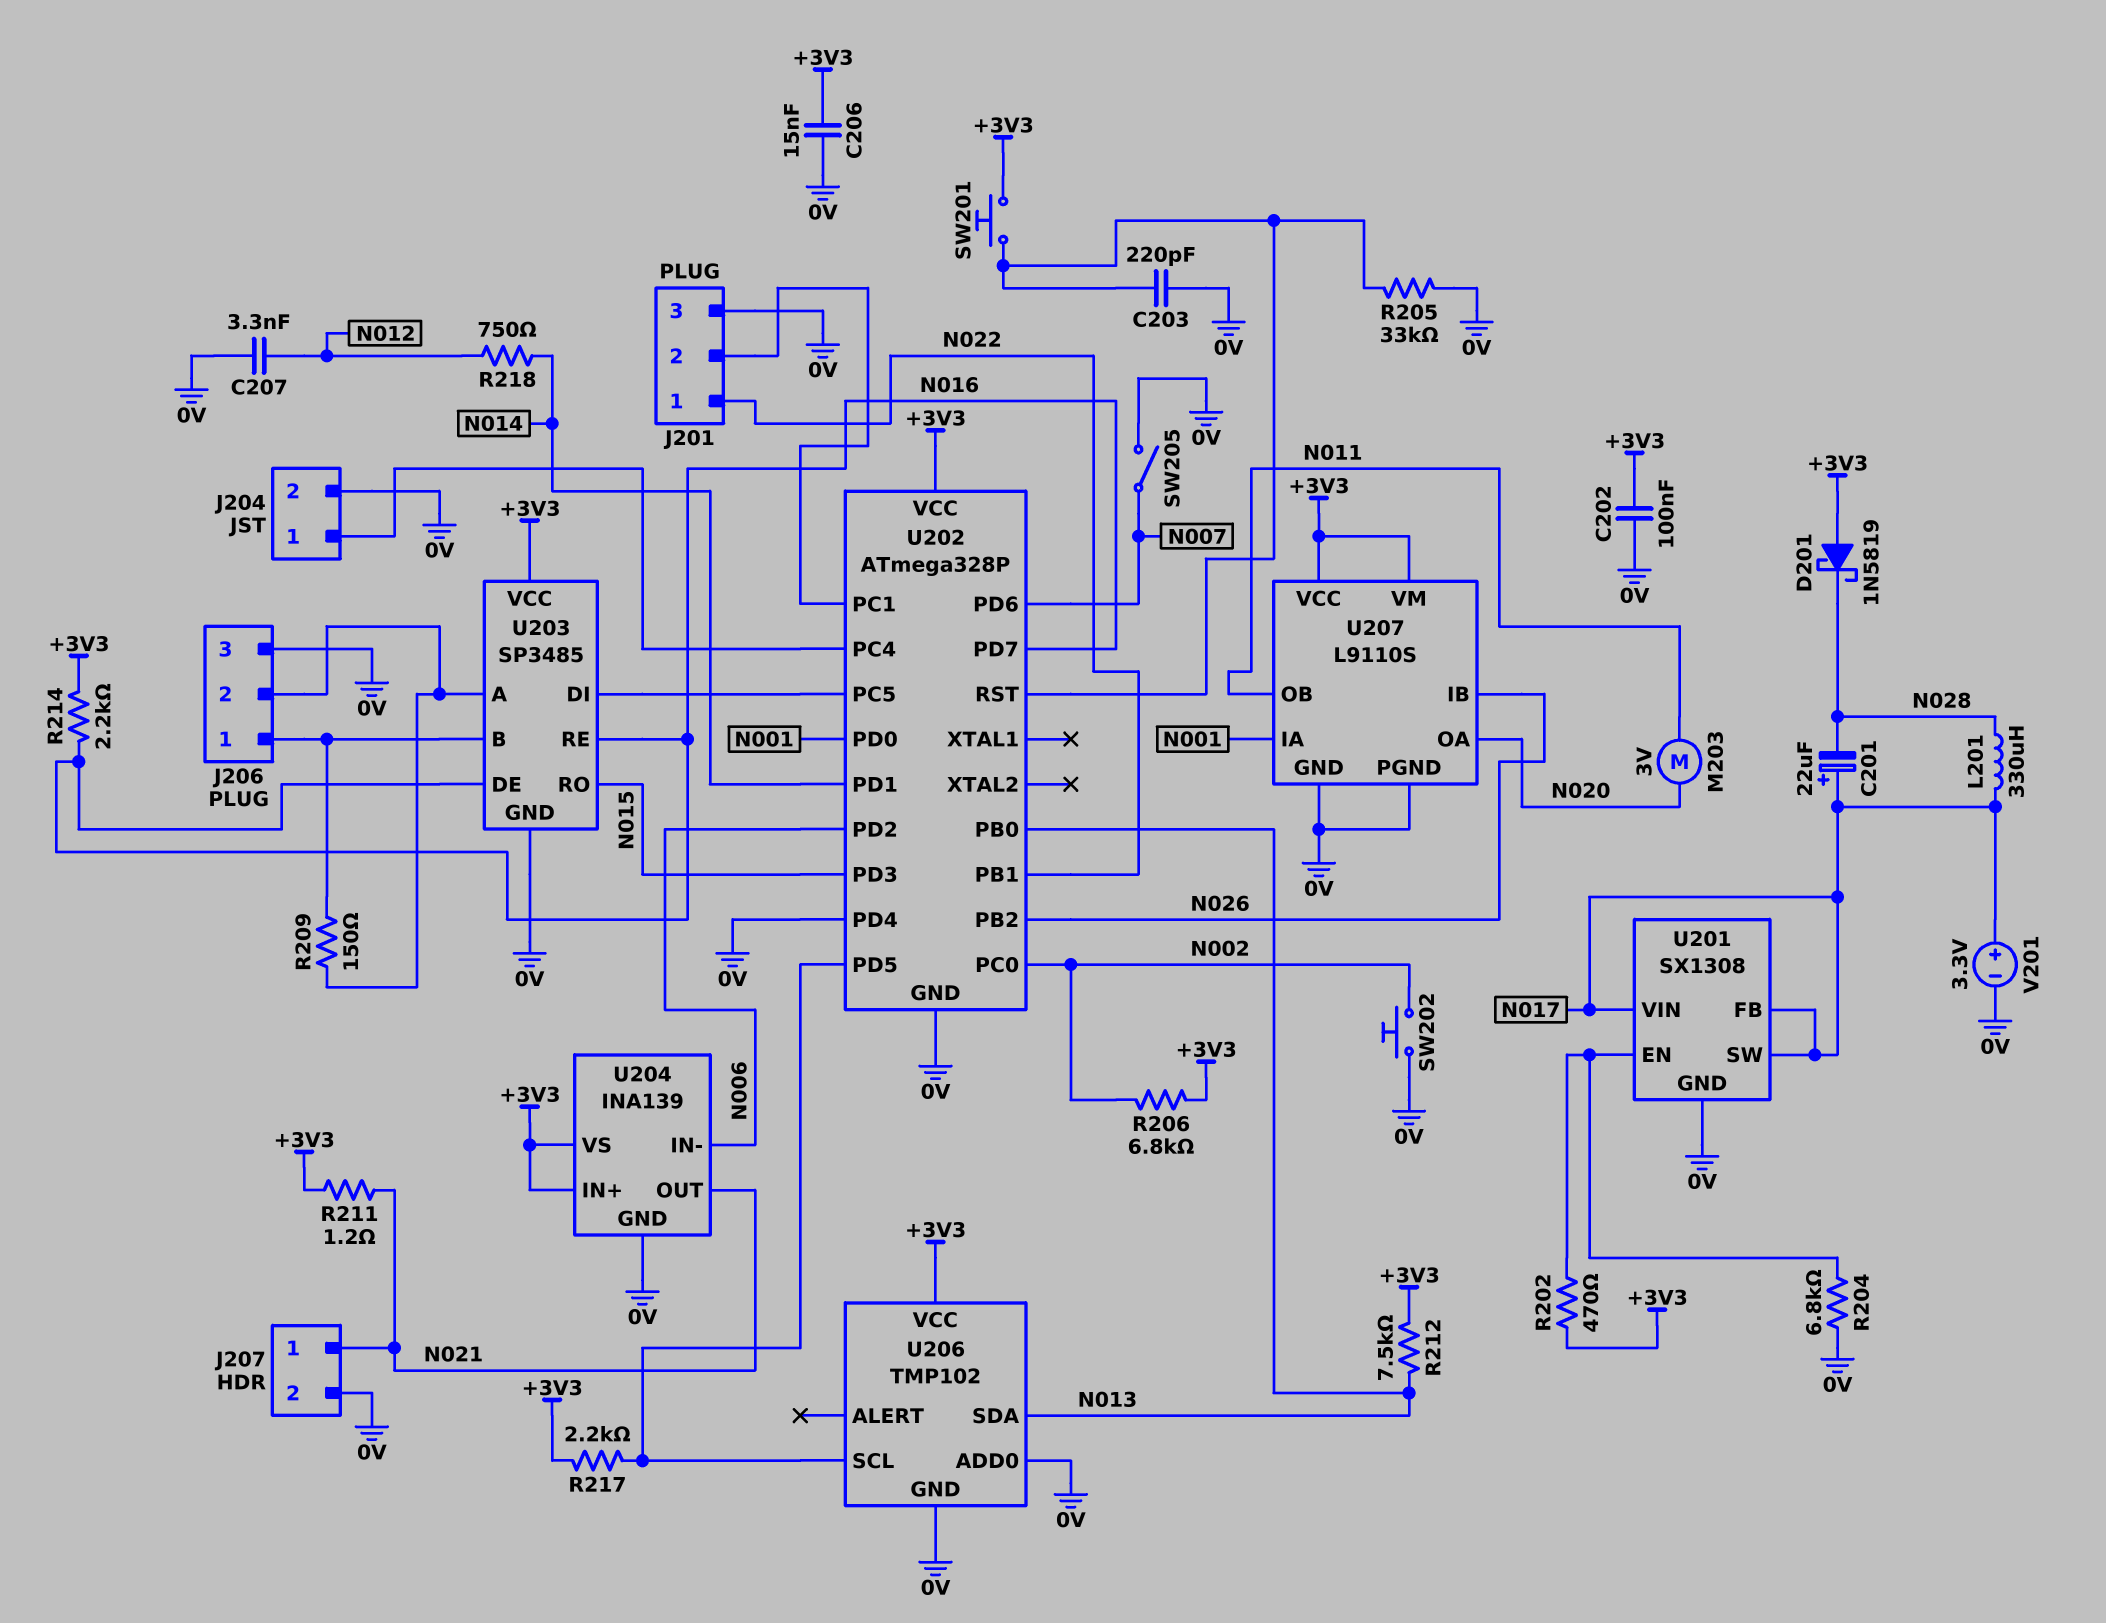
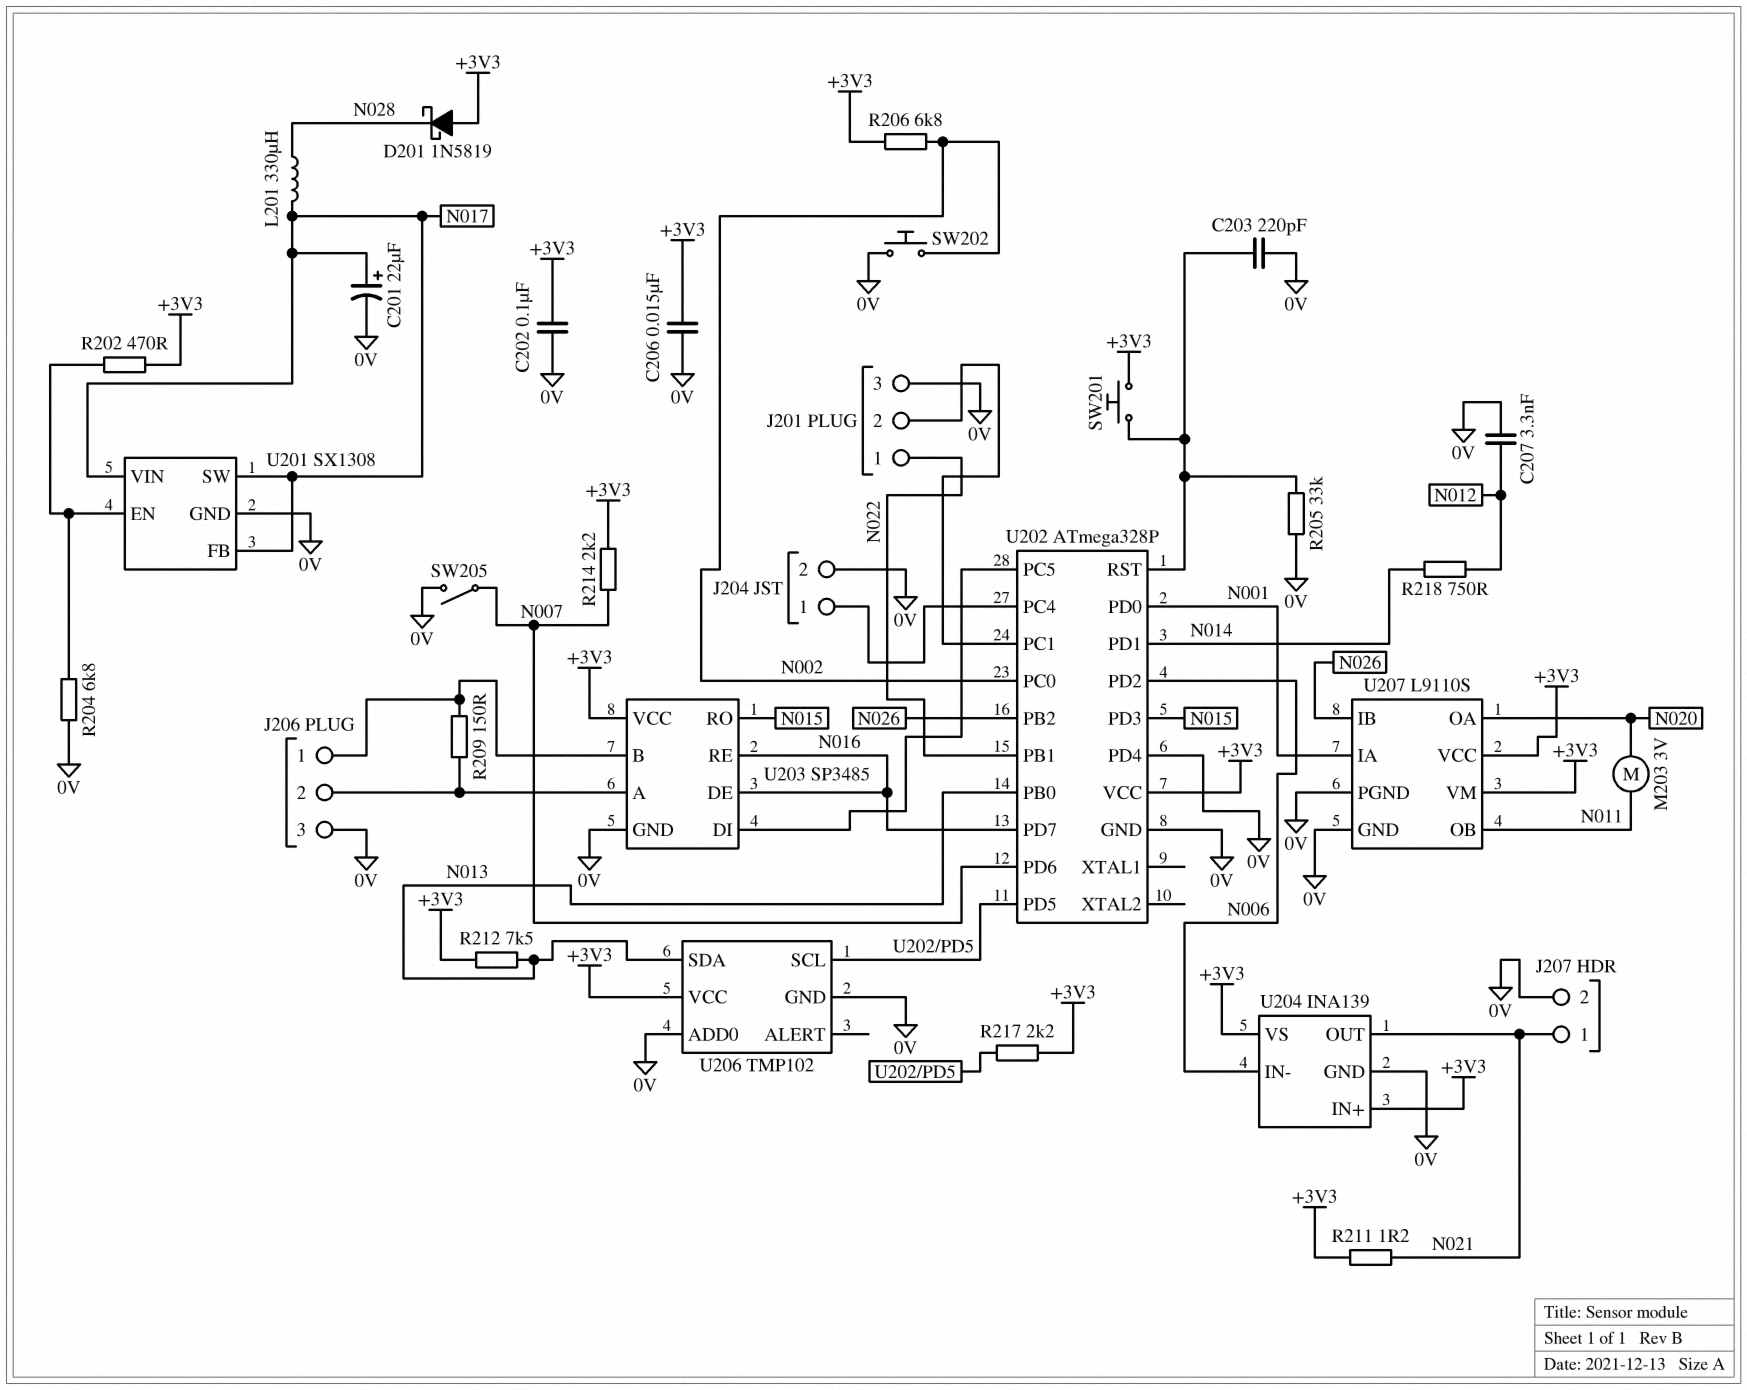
C201: 22uF (plus N017, minus N028) -> 22uF (plus N017, minus 0V)
R214: 2.2k (+3V3, N016) -> 2.2k (+3V3, N007)
V201: 3.3V (plus N017, minus 0V) -> none

